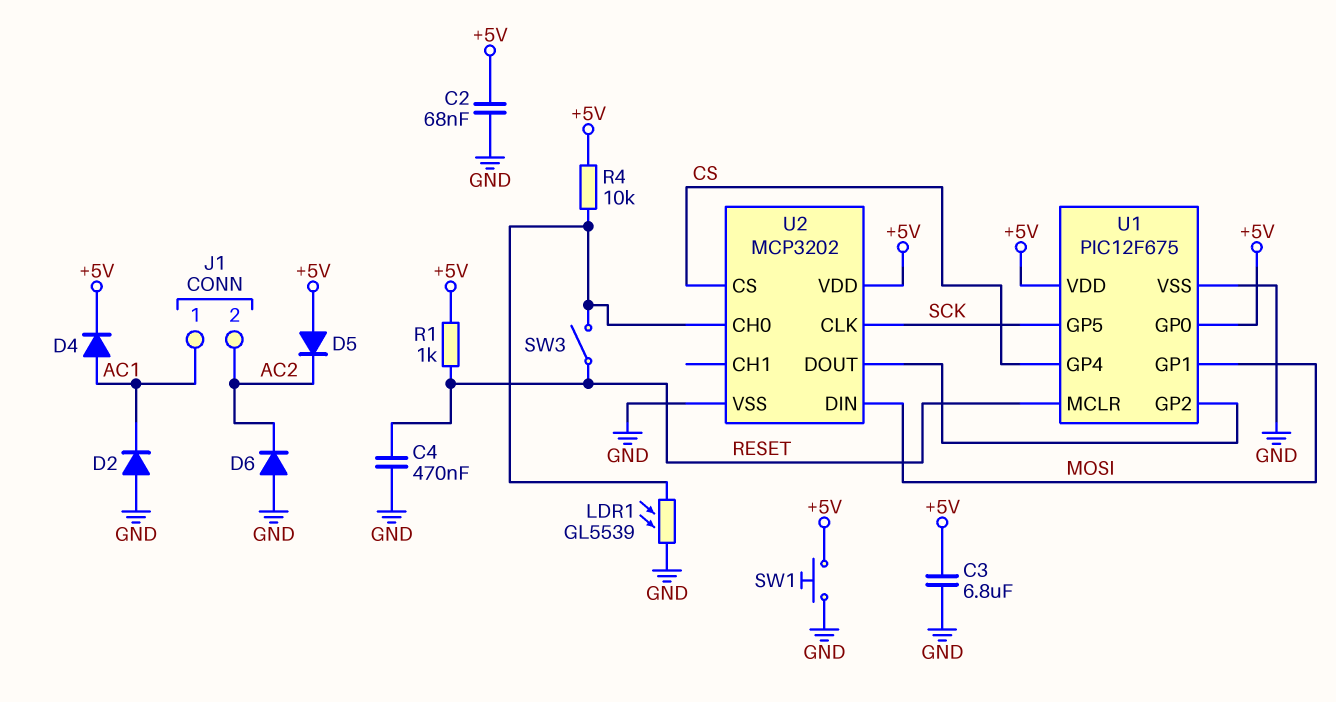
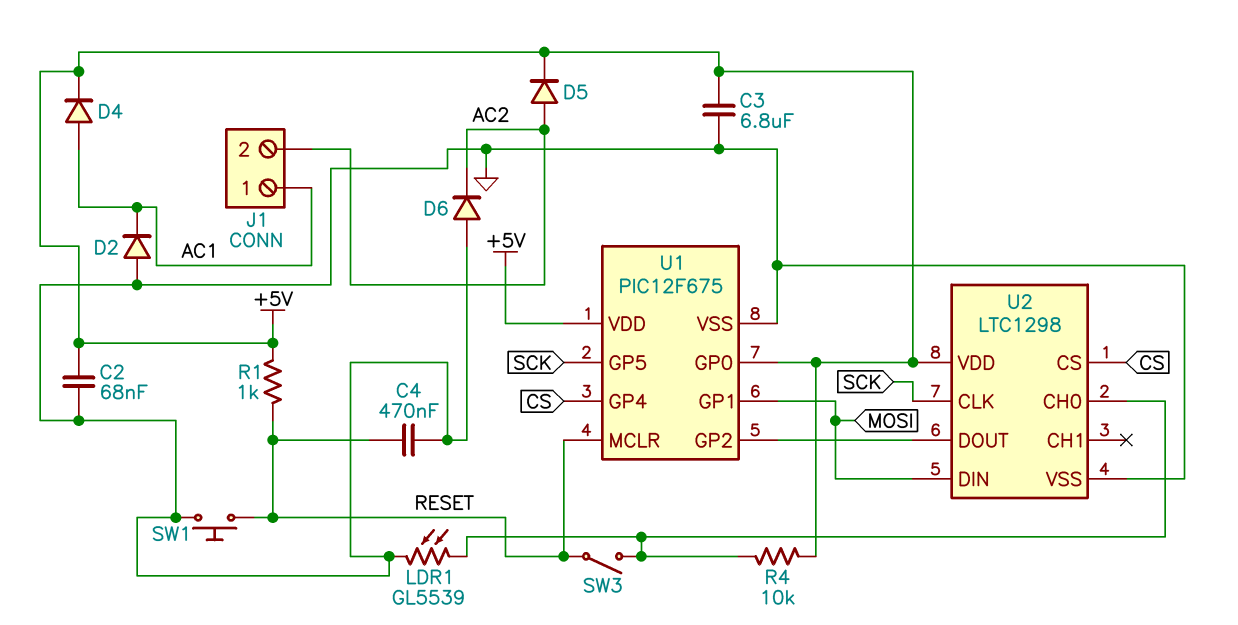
D5: diode (A +5V, K AC2) -> diode (A AC2, K +5V)
SW1: button (+5V, GND) -> button (GND, RESET)
U2: MCP3202 -> LTC1298

